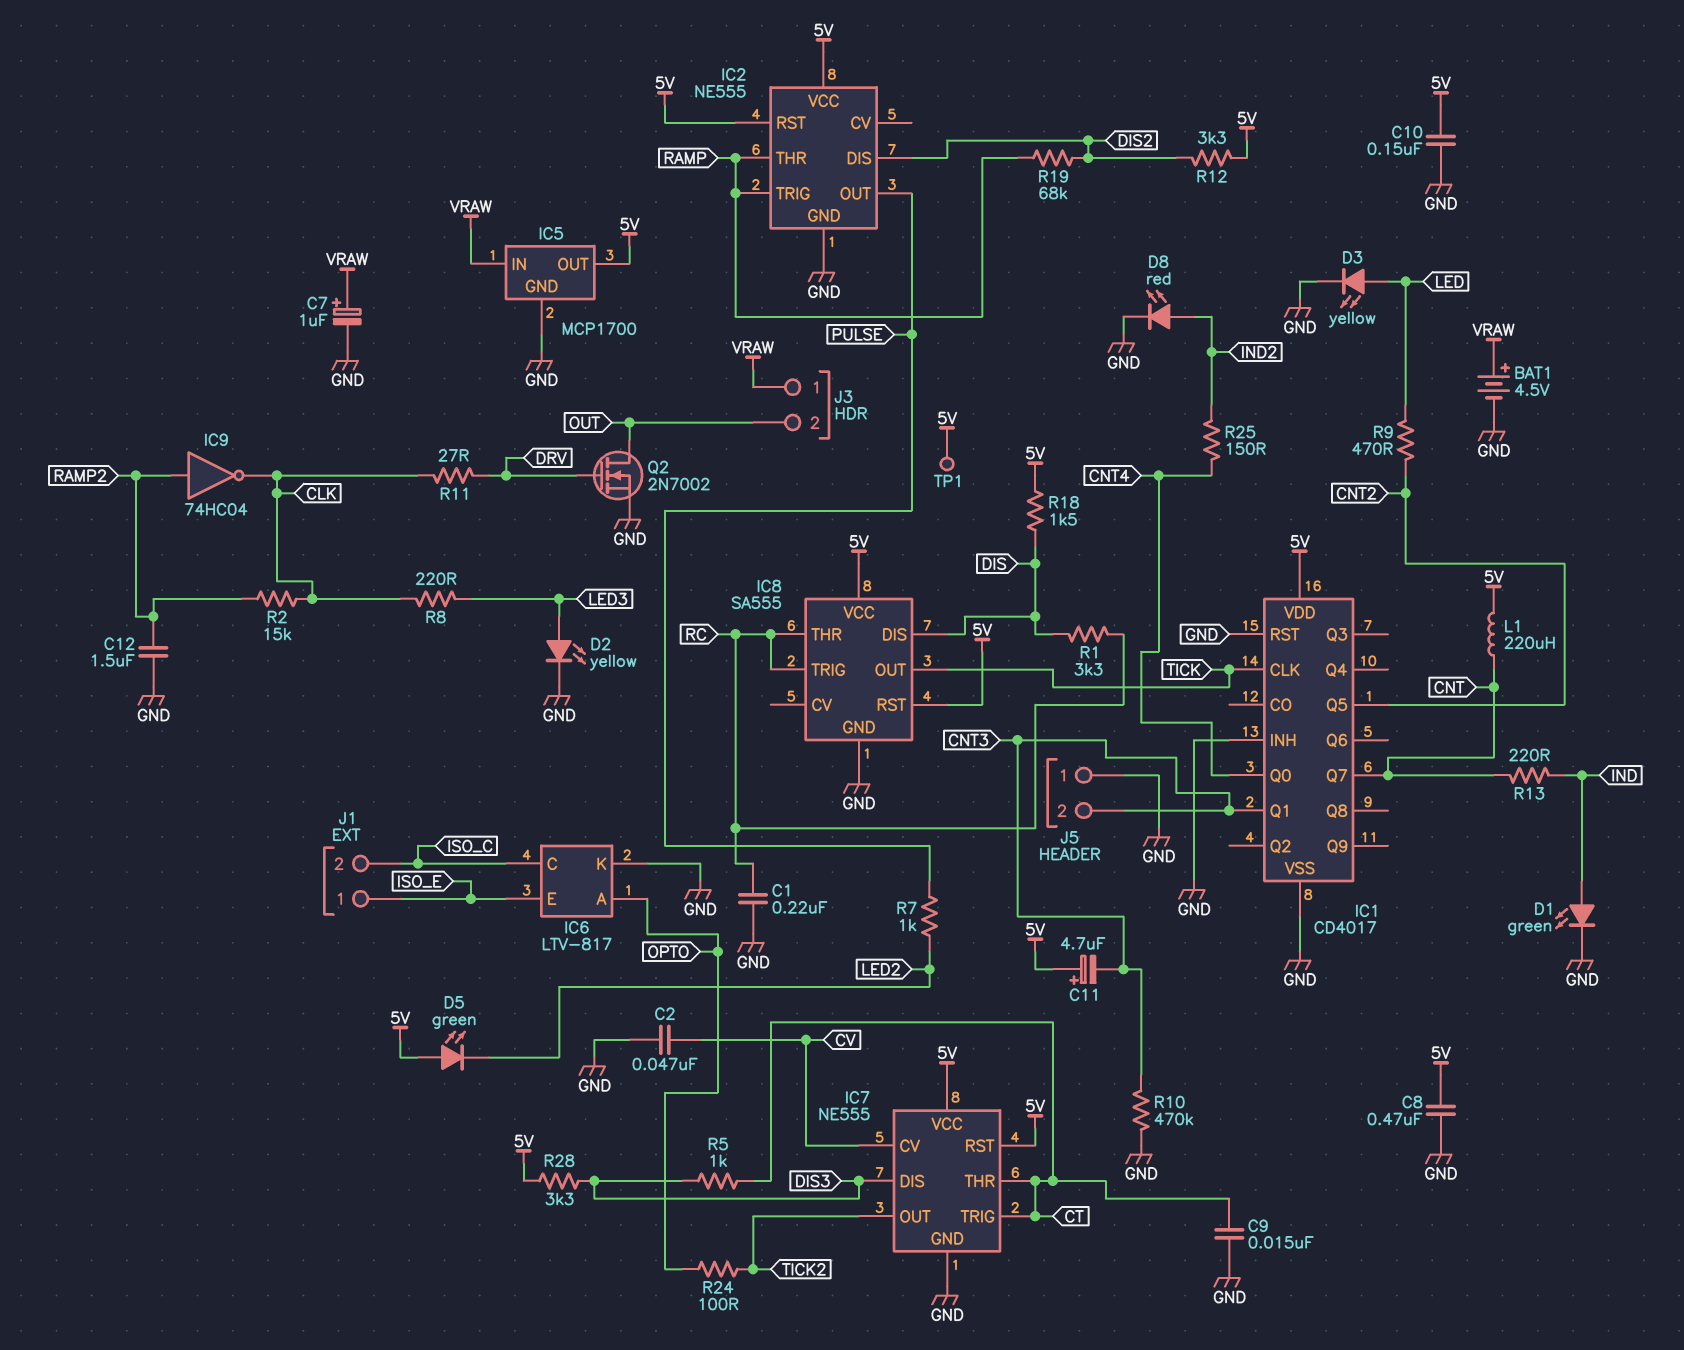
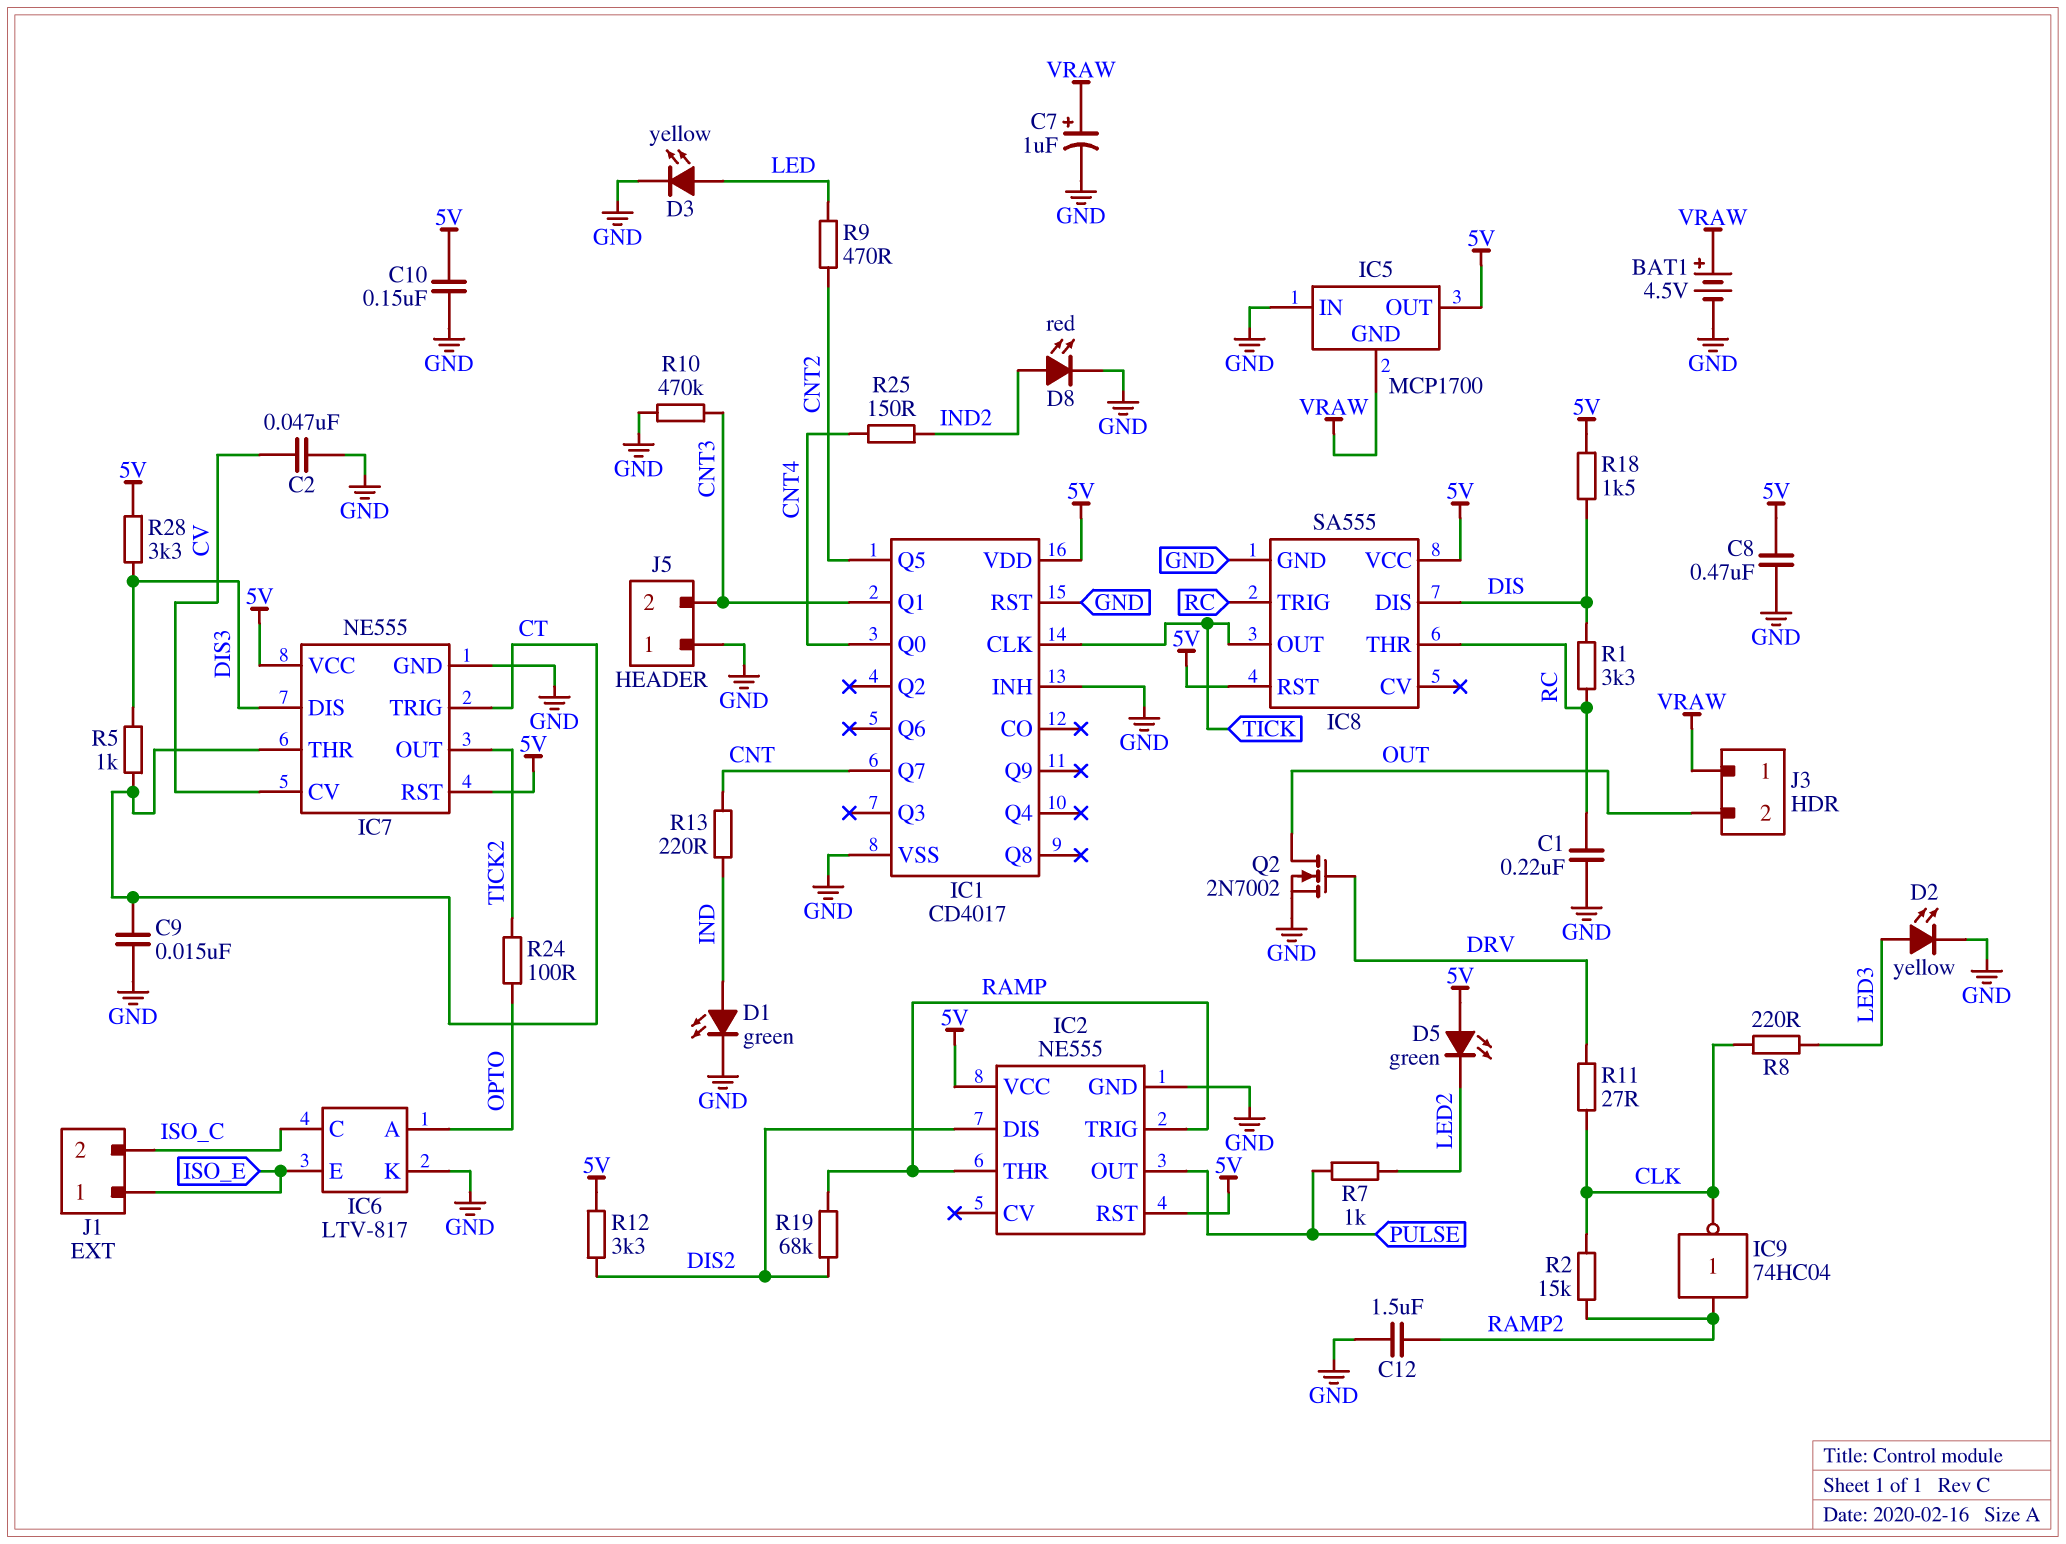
C11: 4.7uF (plus 5V, minus CNT3) -> none
IC5 pin GND: GND -> VRAW
IC5 pin IN: VRAW -> GND
L1: 220uH (5V, CNT) -> none
TP1: test point (5V) -> none

